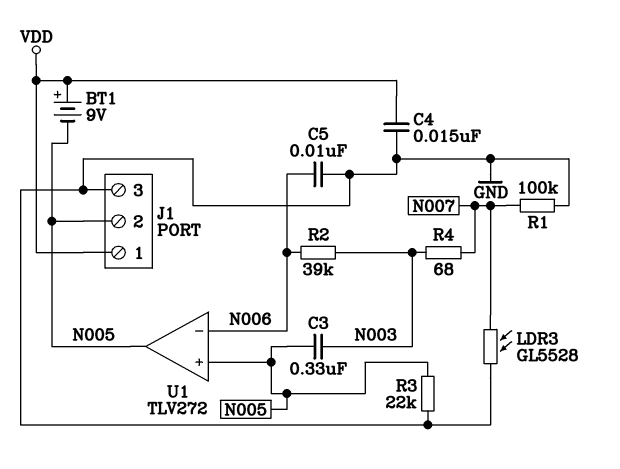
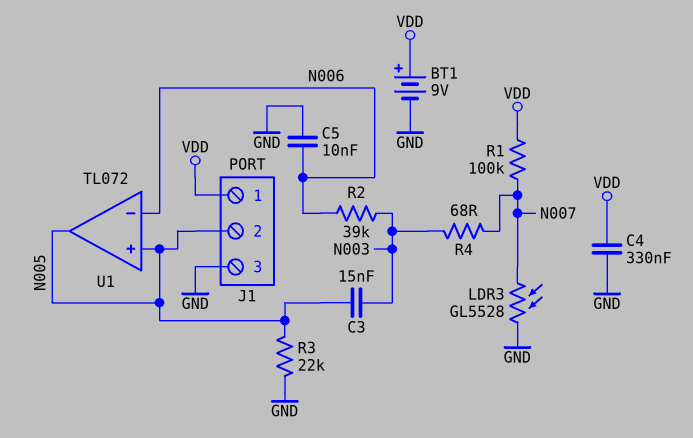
BT1: 9V (plus VDD, minus N005) -> 9V (plus VDD, minus GND)
C3: 330nF (N003, N005) -> 15nF (N003, N005)
C4: 15nF (GND, VDD) -> 330nF (GND, VDD)
R1: 100k (GND, N007) -> 100k (N007, VDD)
U1: TLV272 -> TL072

